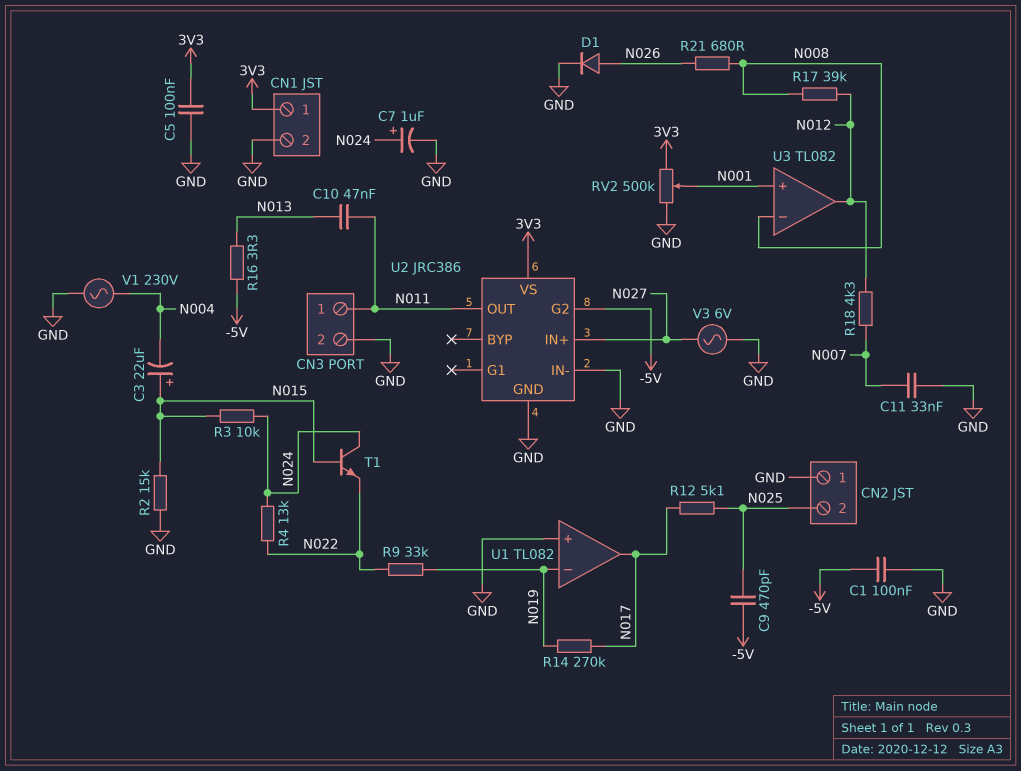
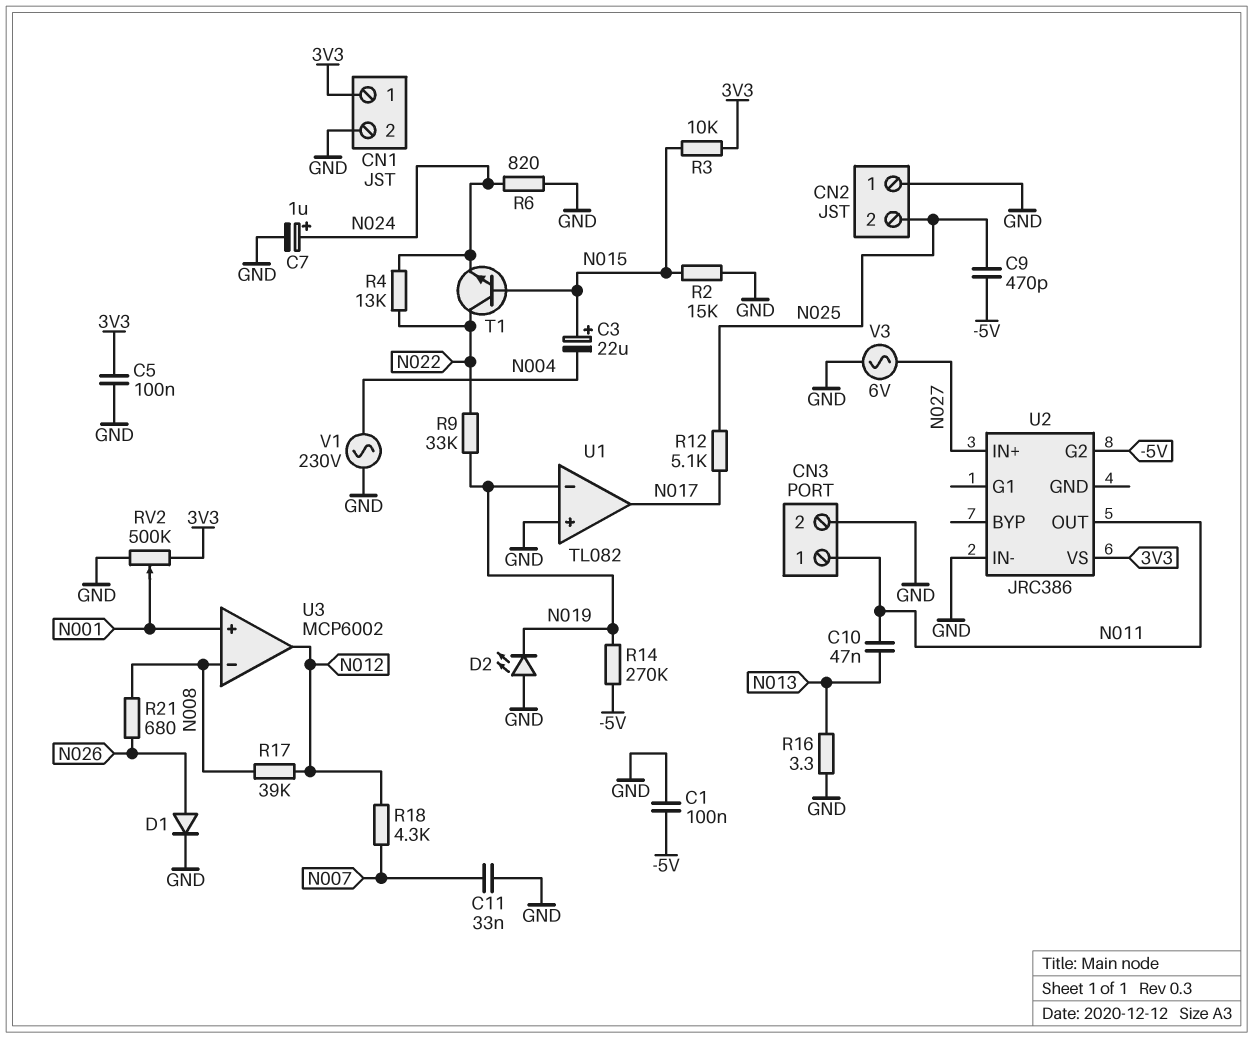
D2: none -> LED (A GND, K N019)
R3: 10k (N015, N024) -> 10k (3V3, N015)
R6: none -> 820 (GND, N024)
R14: 270k (N017, N019) -> 270k (-5V, N019)
R16: 3.3 (-5V, N013) -> 3.3 (GND, N013)
T1: NPN (B N015, C N024, E N022) -> NPN (B N015, C N022, E N024)
U2 pin GND: GND -> none
U3: TL082 -> MCP6002

